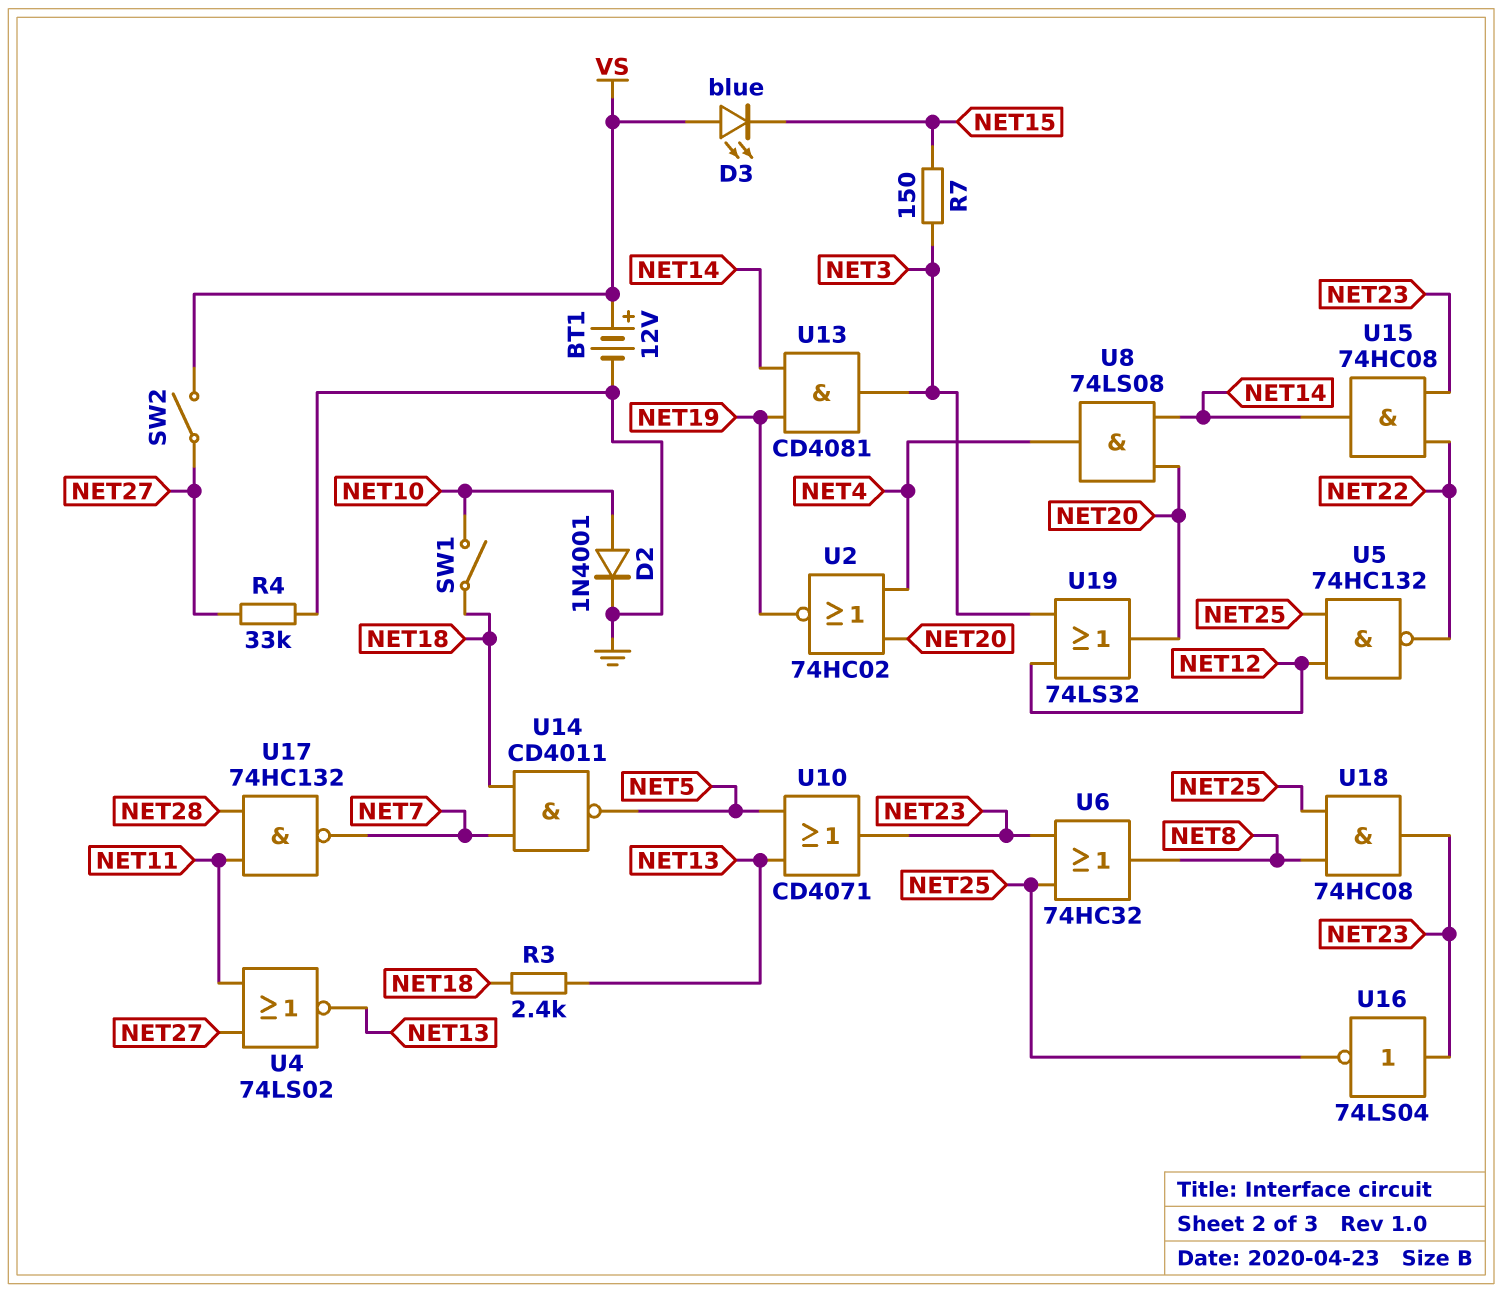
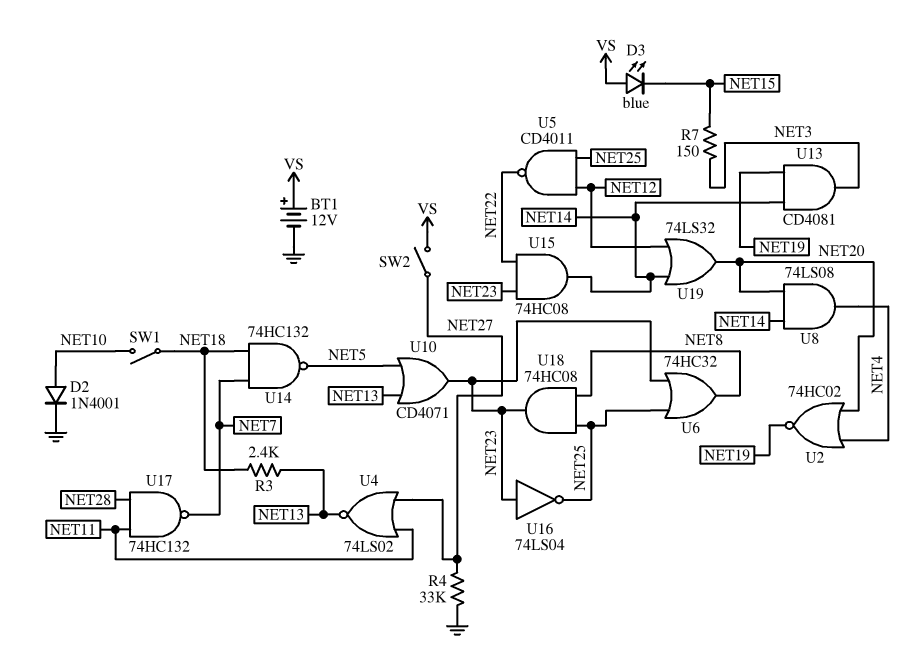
U5: NAND 74HC132 (in NET12, in NET25, out NET22) -> NAND CD4011 (in NET12, in NET25, out NET22)
U14: NAND CD4011 (in NET7, in NET18, out NET5) -> NAND 74HC132 (in NET7, in NET18, out NET5)
U19: OR 74LS32 (in NET3, in NET12, out NET20) -> OR 74LS32 (in NET12, in NET14, out NET20)

